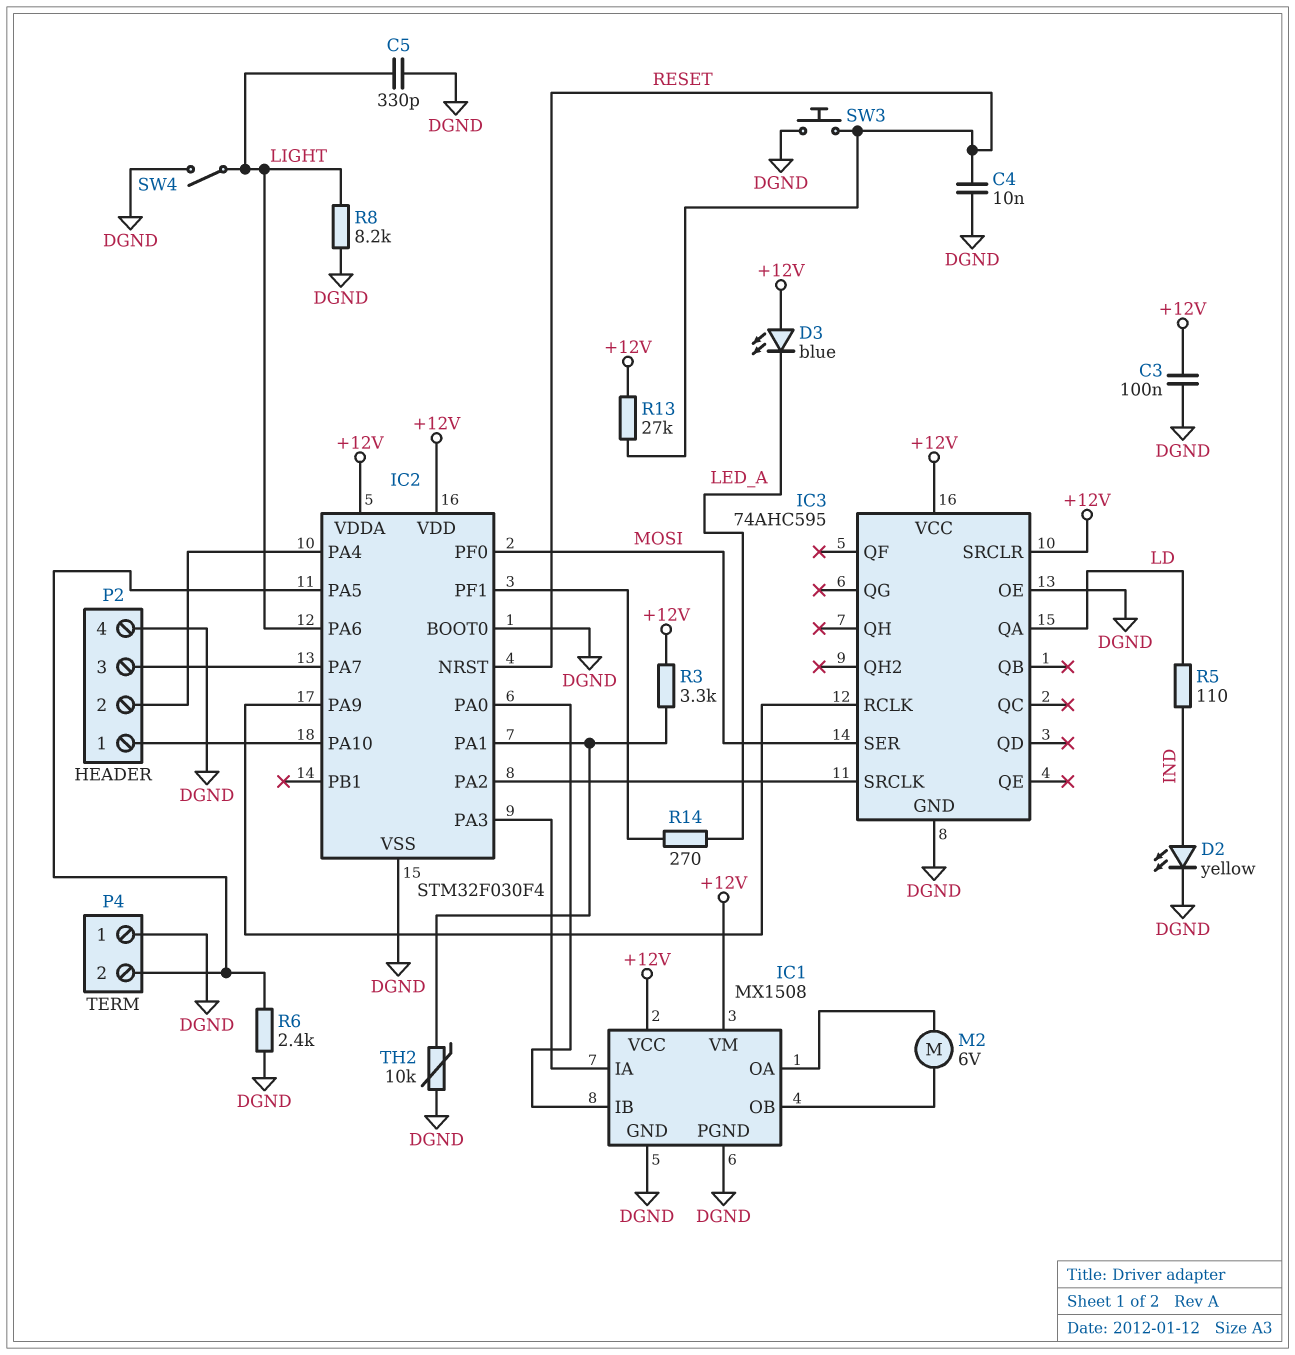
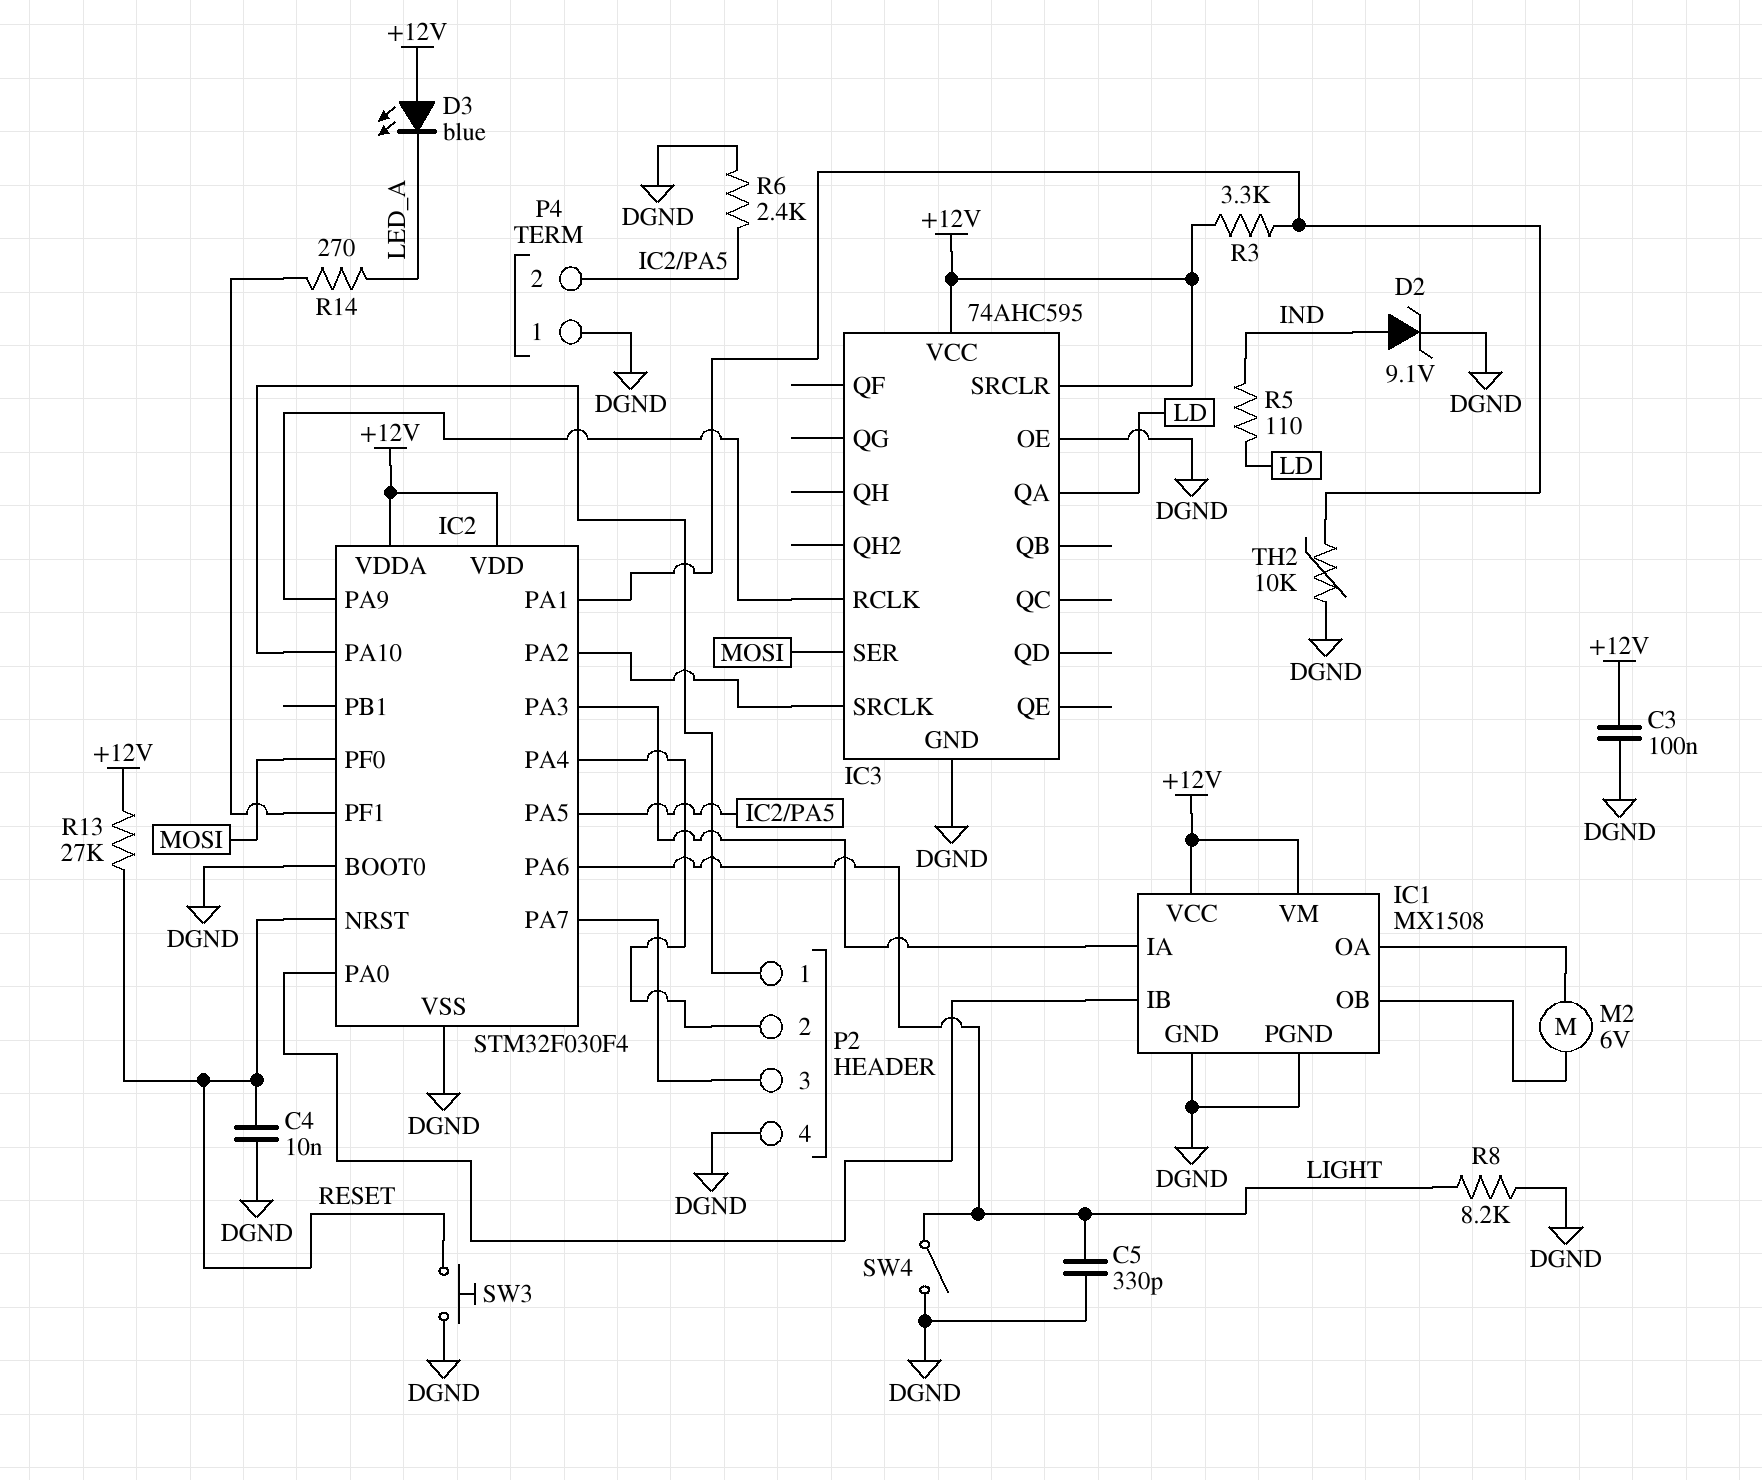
D2: LED yellow (A IND, K DGND) -> zener 9.1V (A IND, K DGND)

